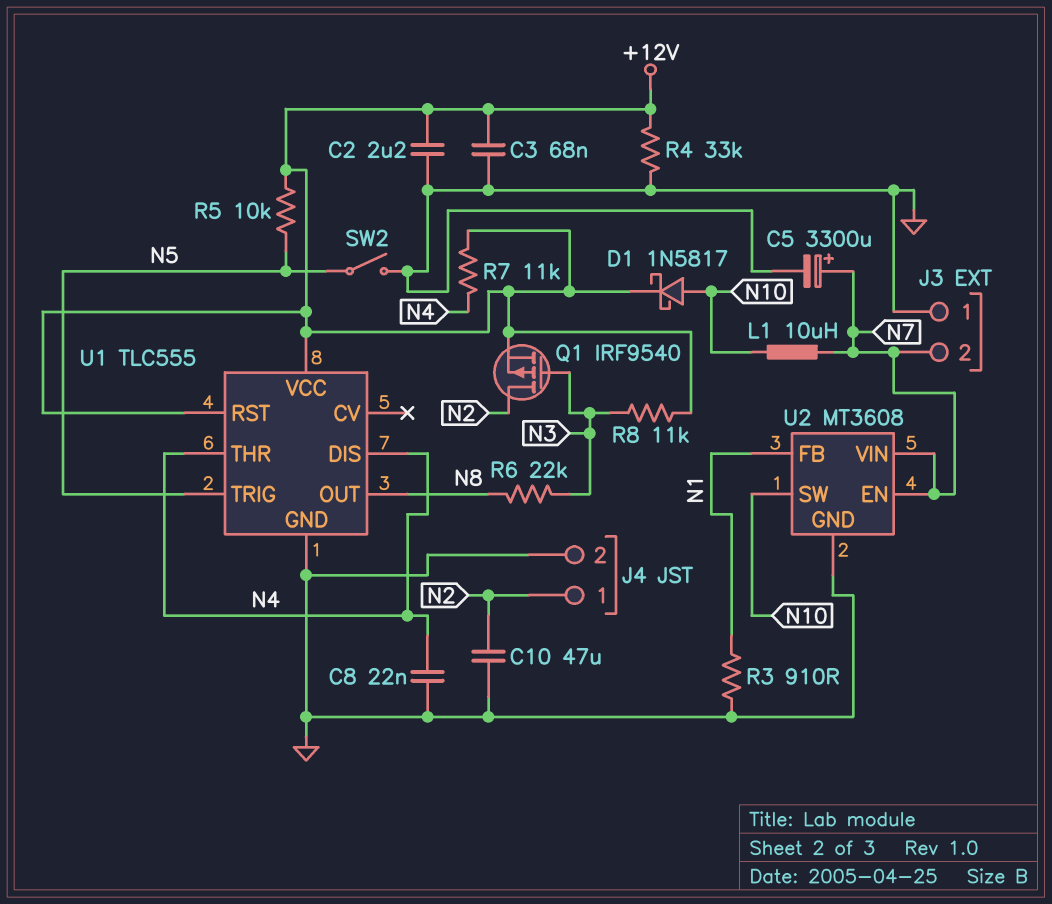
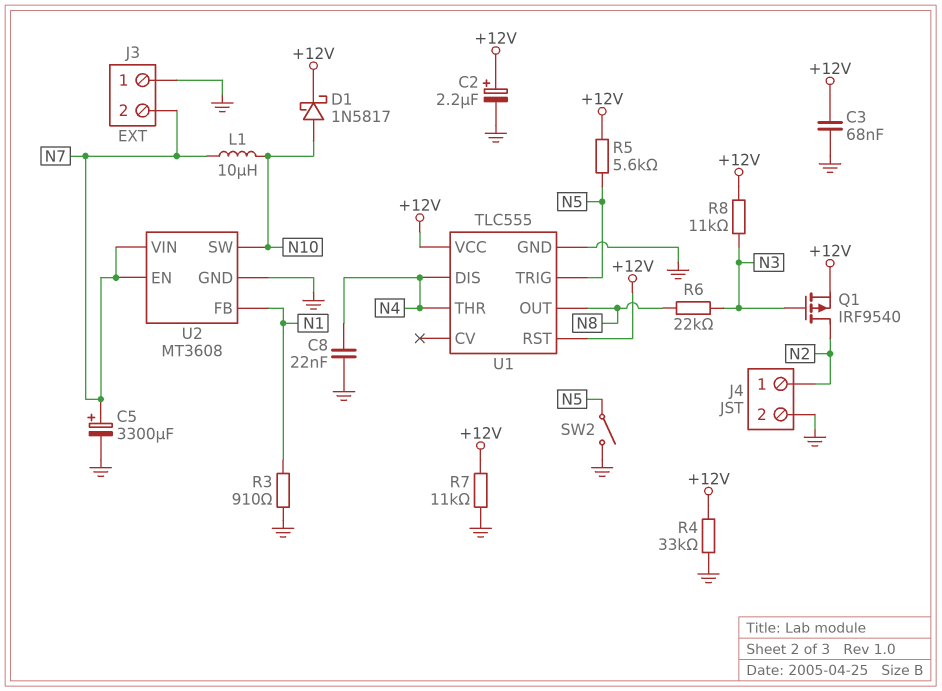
C2: 2.2uF (+12V, GND) -> 2.2uF (plus +12V, minus GND)
C10: 47uF (GND, N2) -> none
R5: 10k (+12V, N5) -> 5.6k (+12V, N5)
R7: 11k (+12V, N4) -> 11k (+12V, GND)

